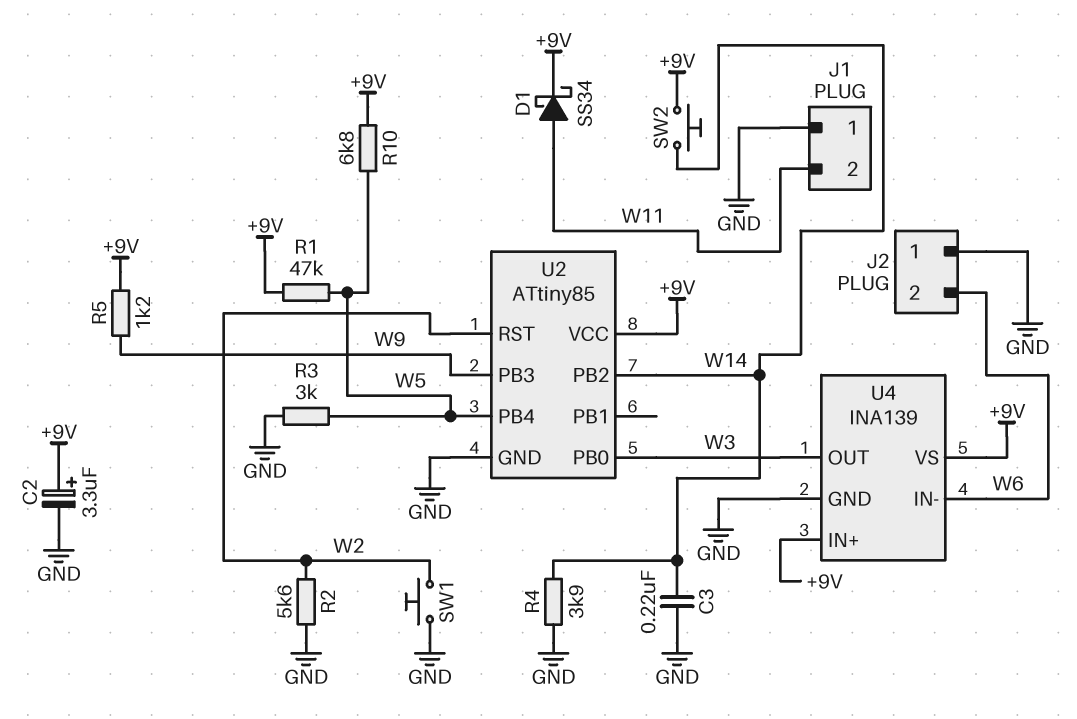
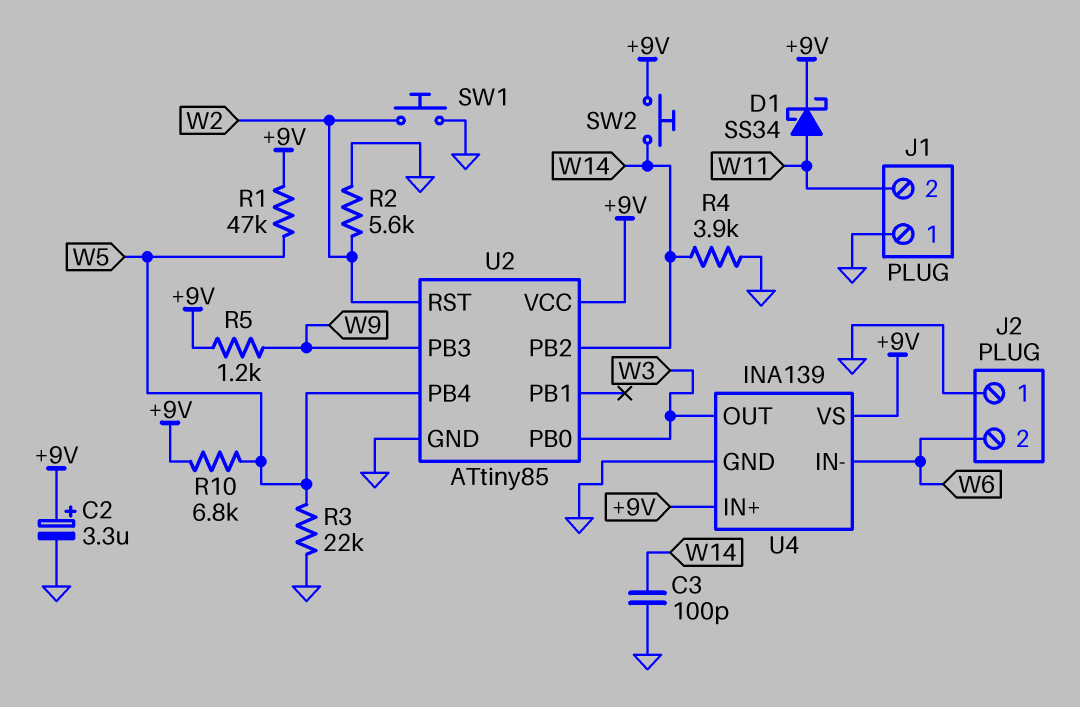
C3: 220nF (GND, W14) -> 100pF (GND, W14)
R3: 3k (GND, W5) -> 22k (GND, W5)

